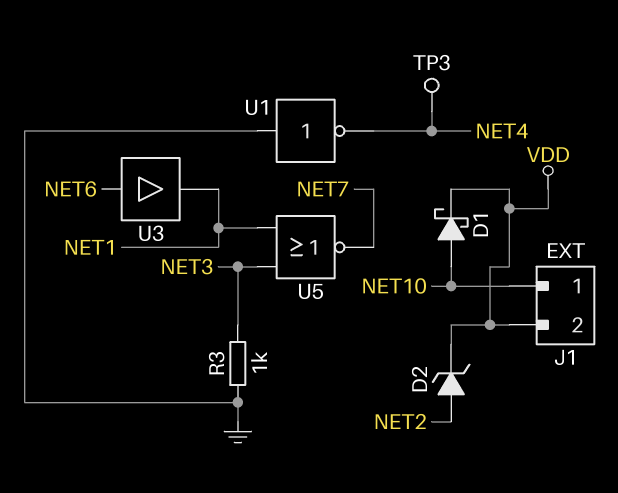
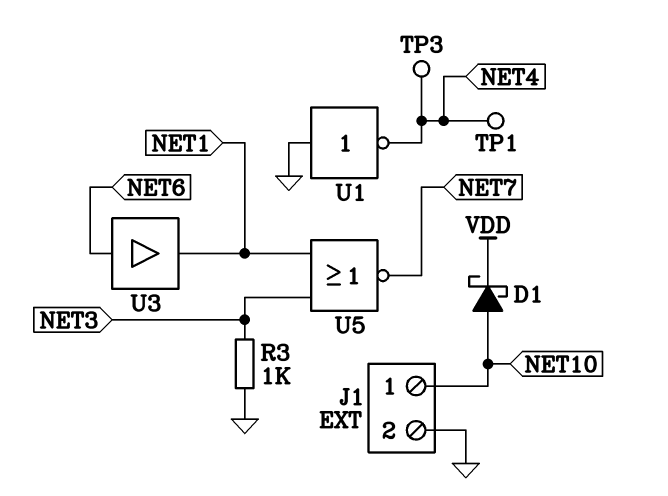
D2: zener (A NET2, K VDD) -> none
J1 pin 2: VDD -> GND
TP1: none -> test point (NET4)

